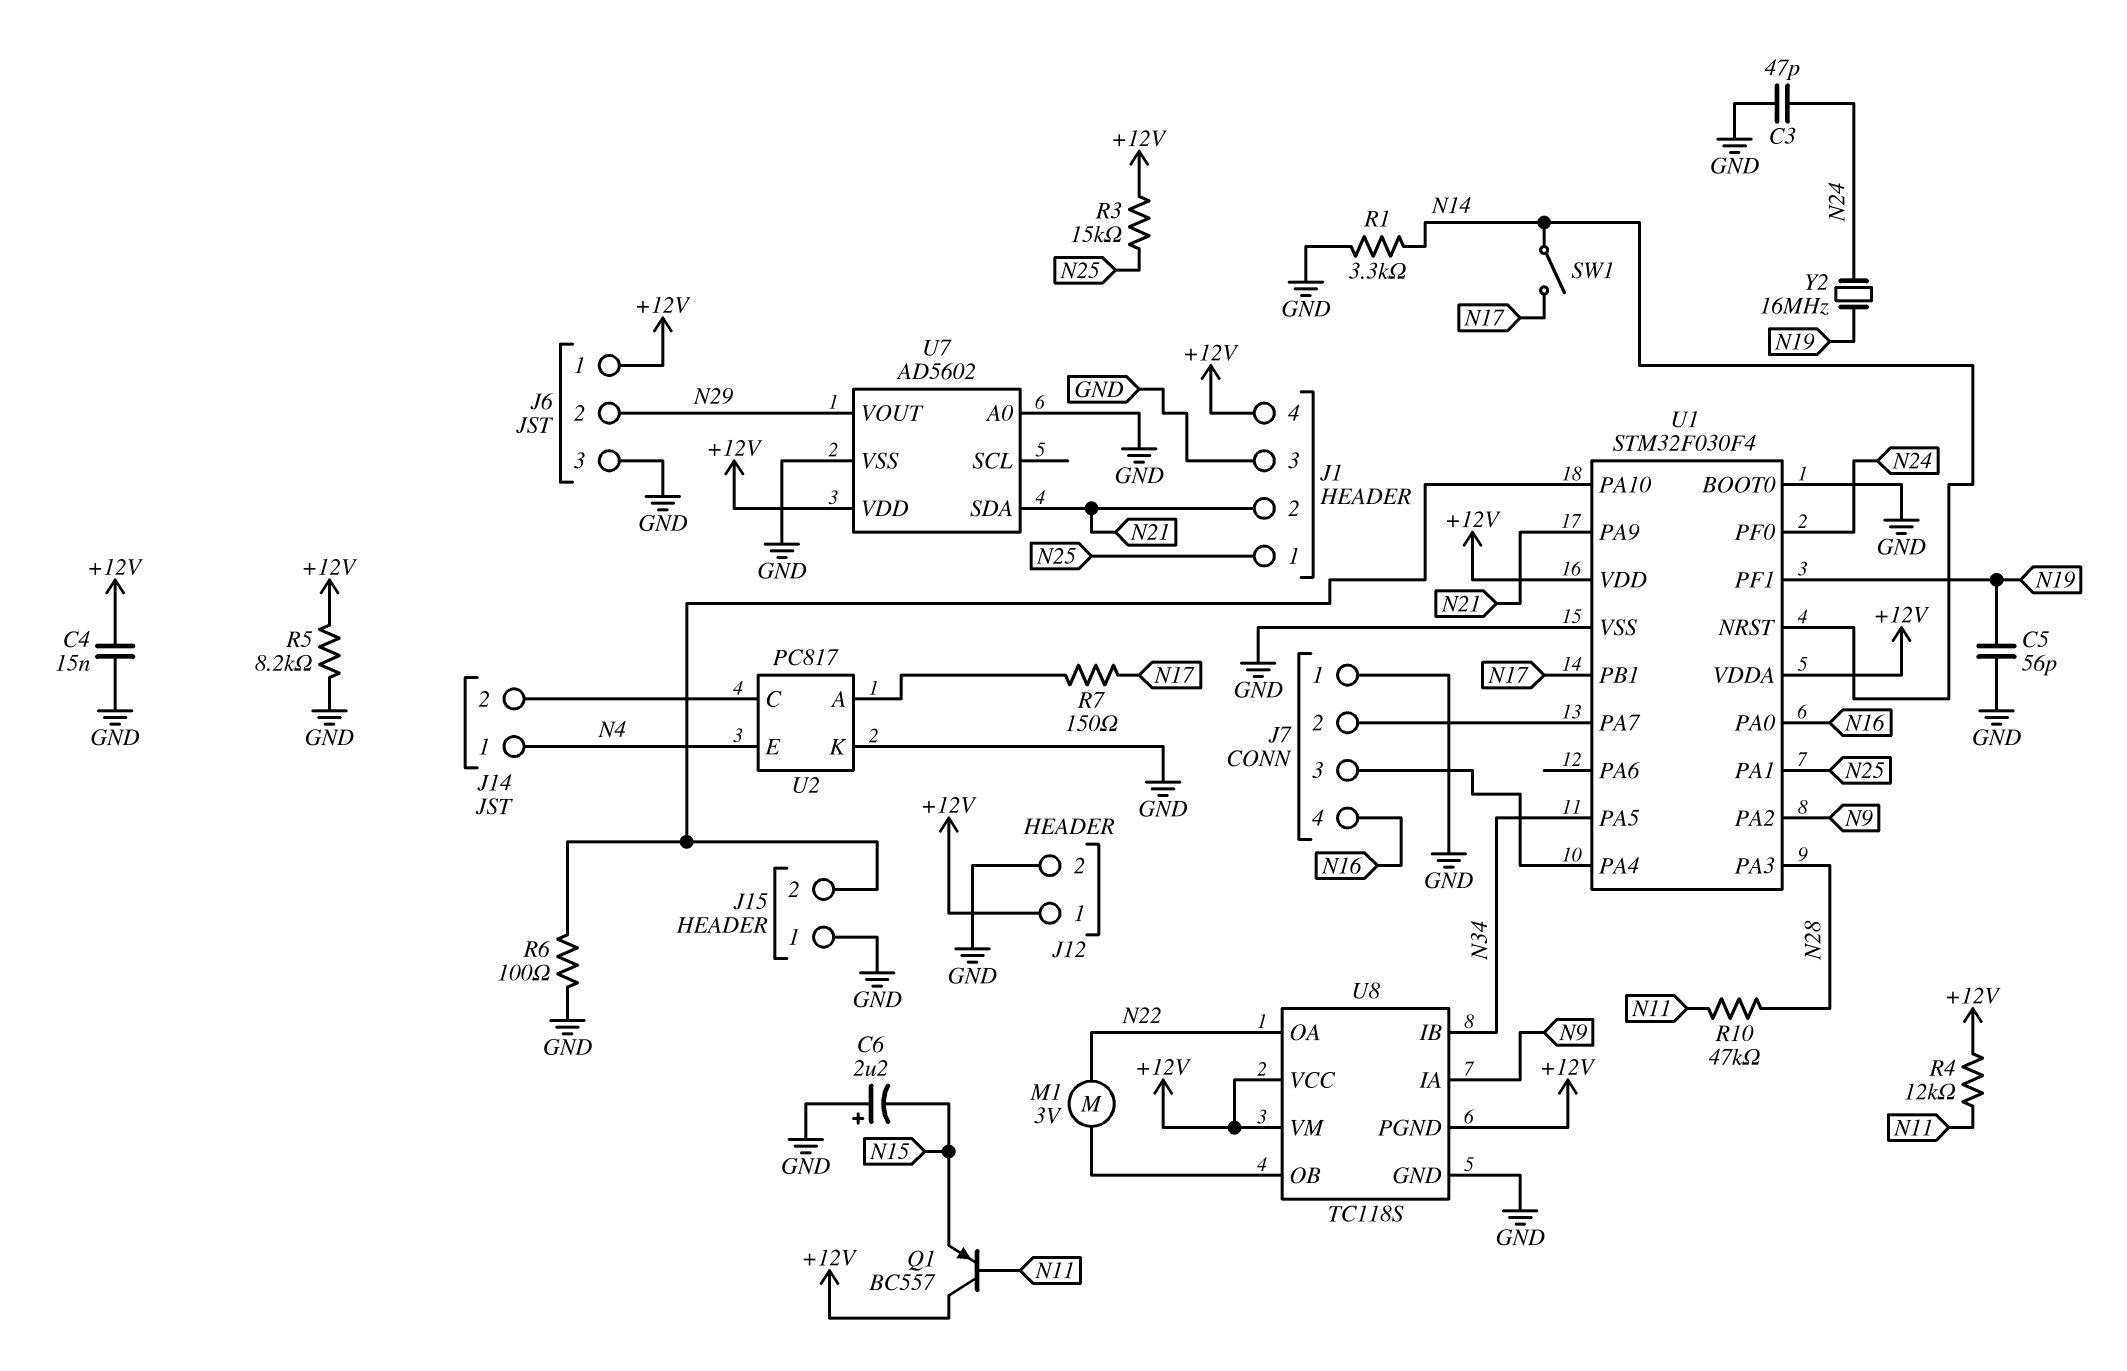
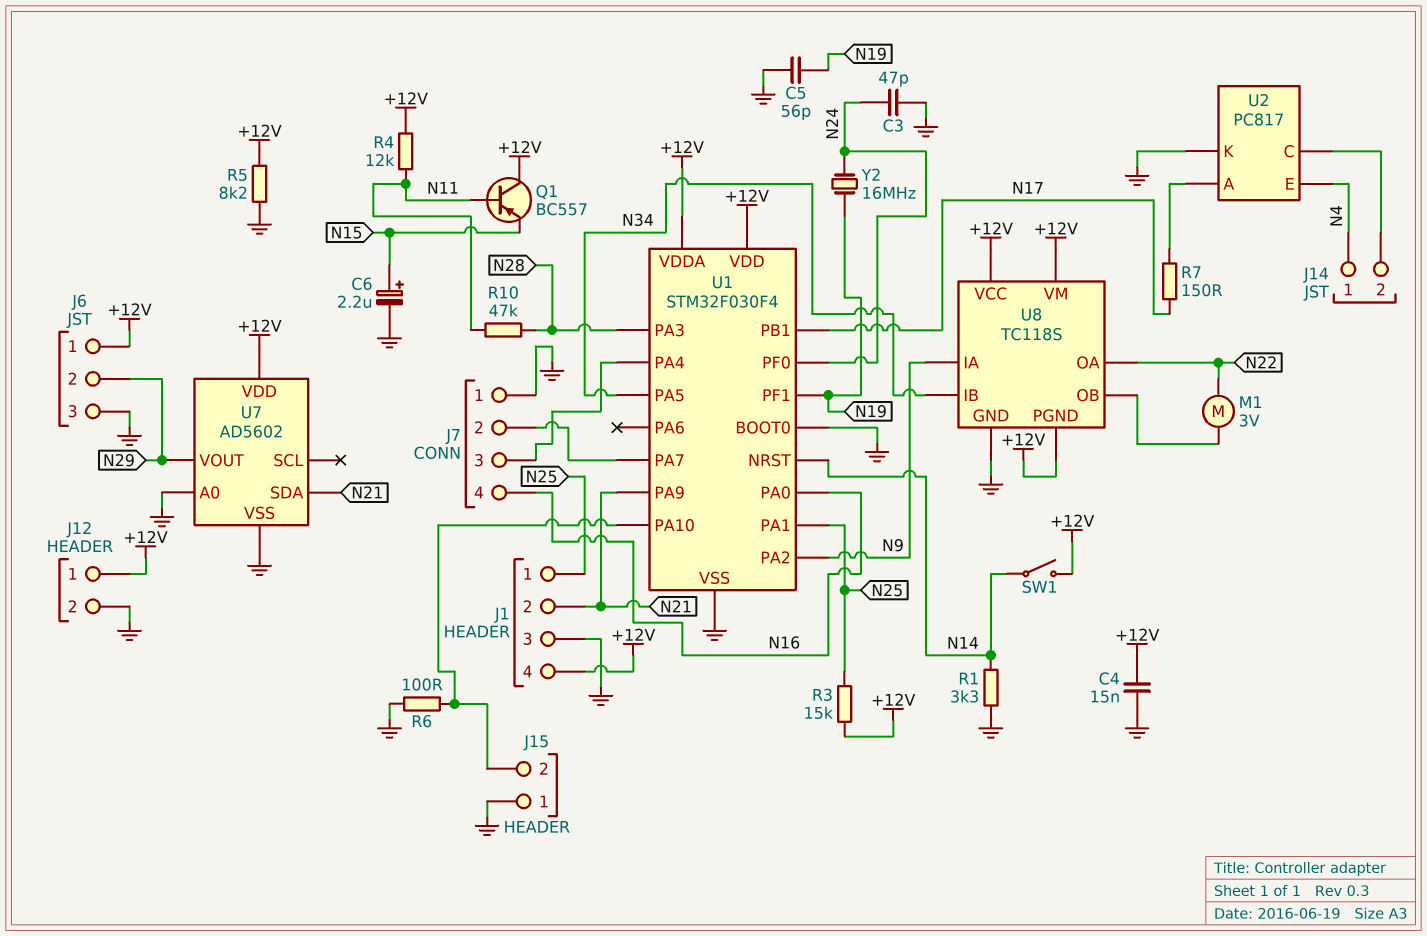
C6: 2.2uF (plus GND, minus N15) -> 2.2uF (plus N15, minus GND)
SW1: switch (N14, N17) -> switch (+12V, N14)

